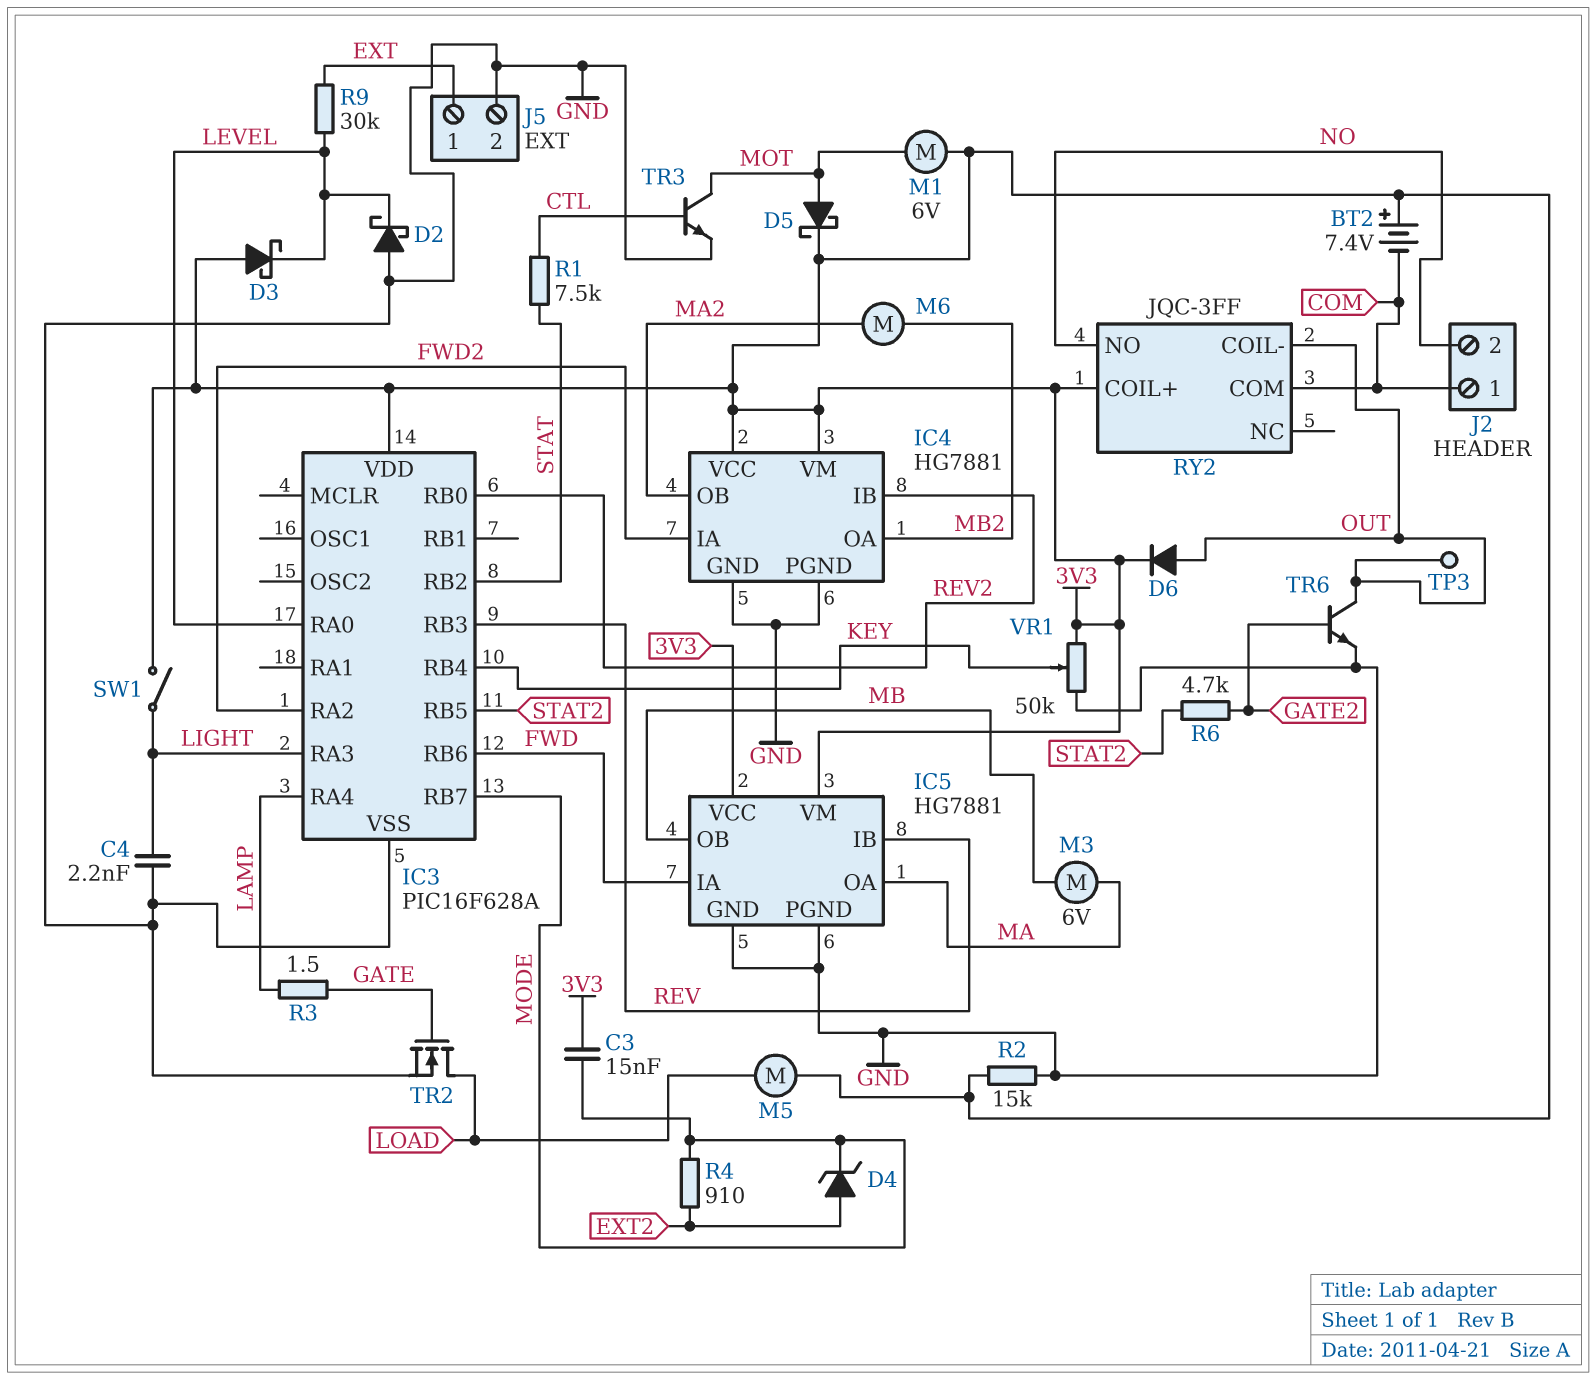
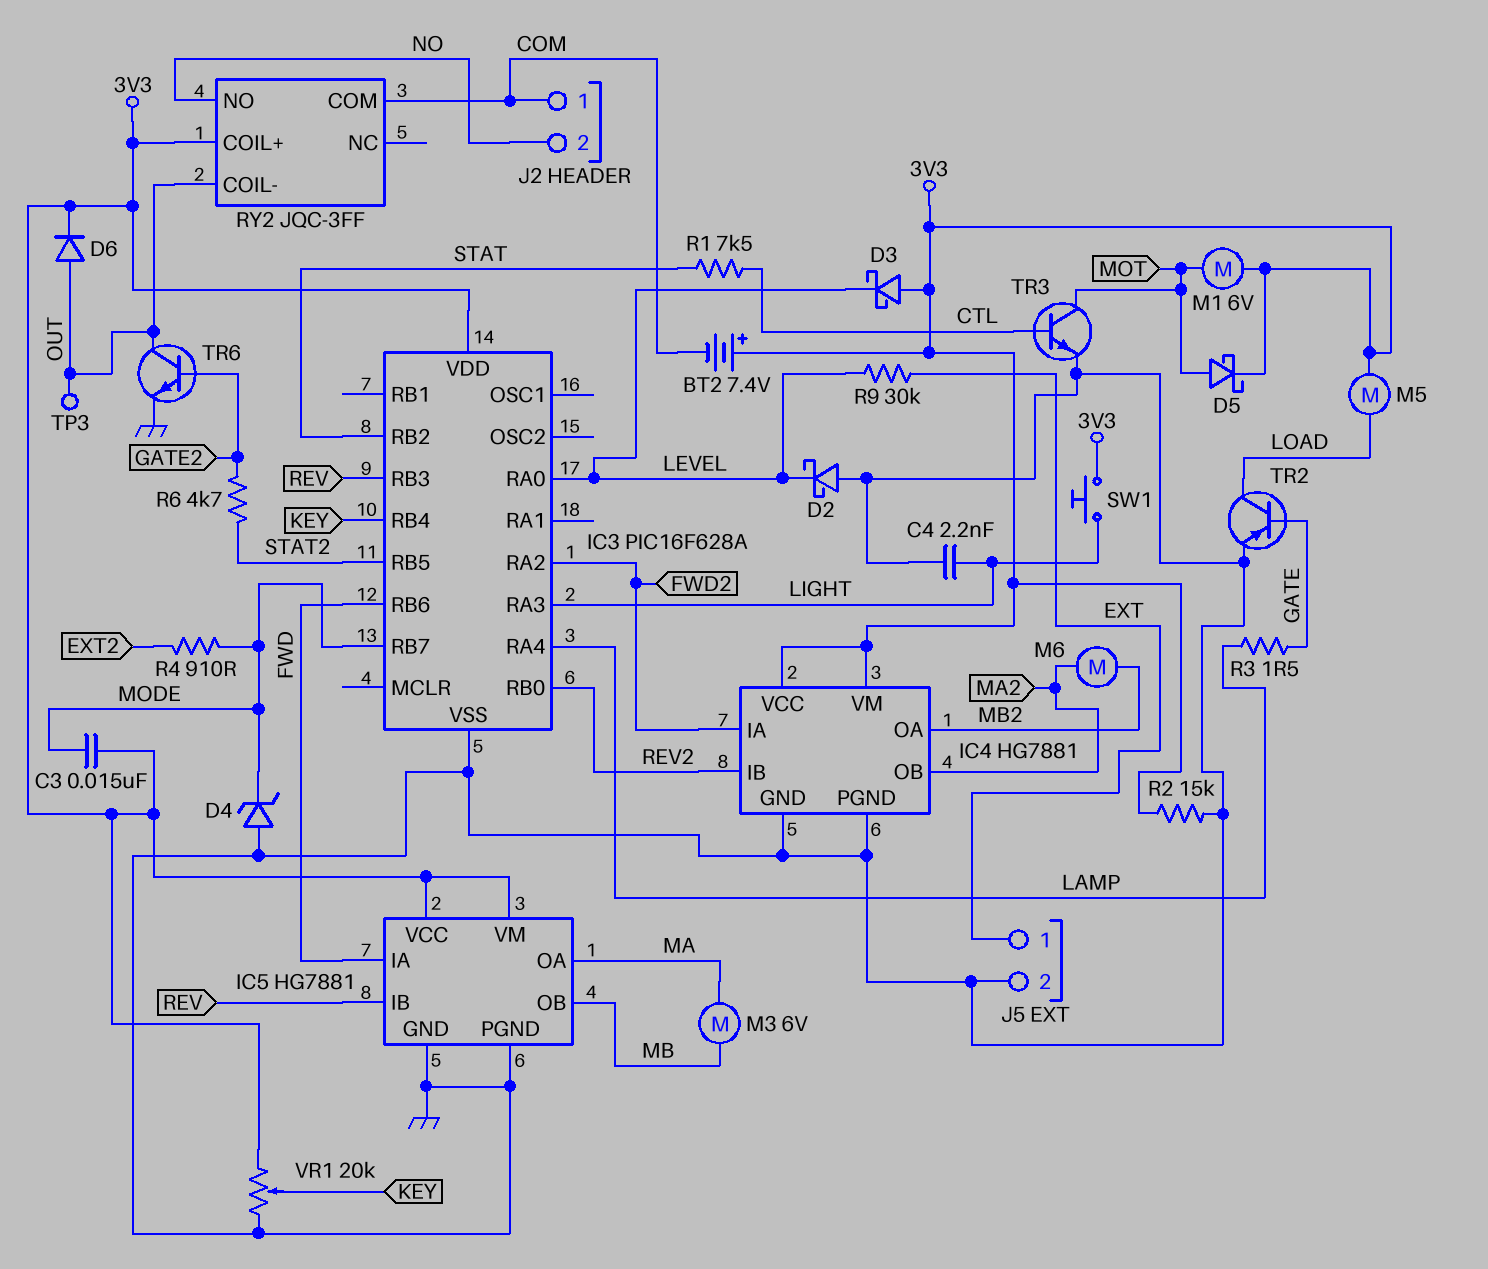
D4: zener (A EXT2, K MODE) -> zener (A GND, K MODE)
SW1: switch (3V3, LIGHT) -> button (3V3, LIGHT)
TR2: NMOS (G GATE, D LOAD, S GND) -> PNP (B GATE, C LOAD, E GND)
VR1: 50k (3V3, GND, wiper KEY) -> 20k (3V3, GND, wiper KEY)

